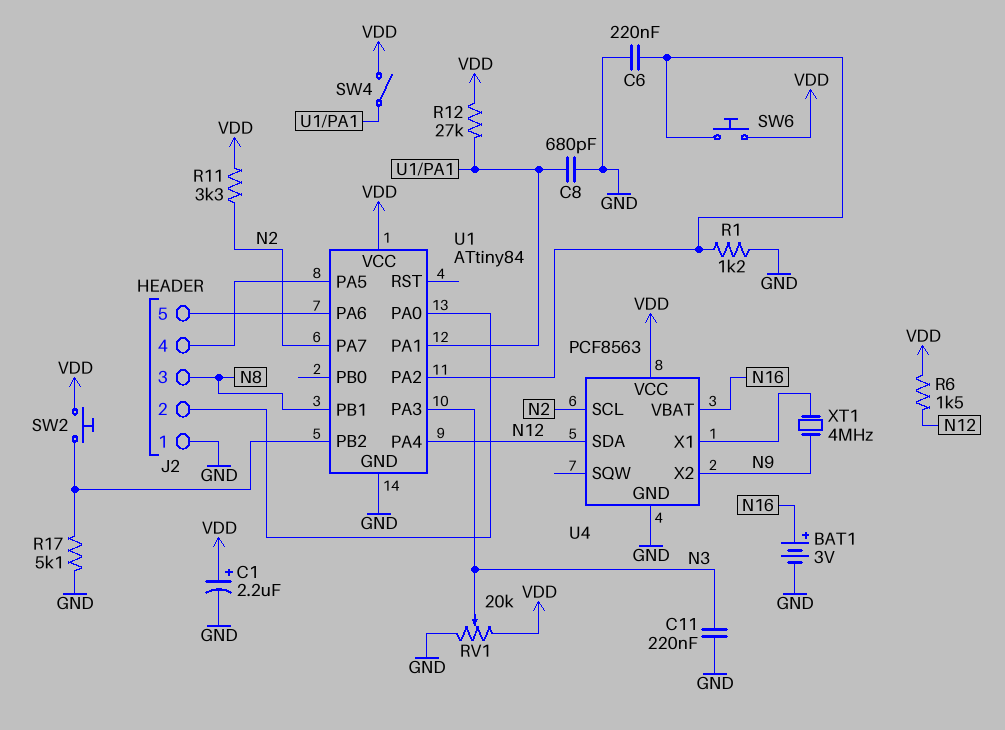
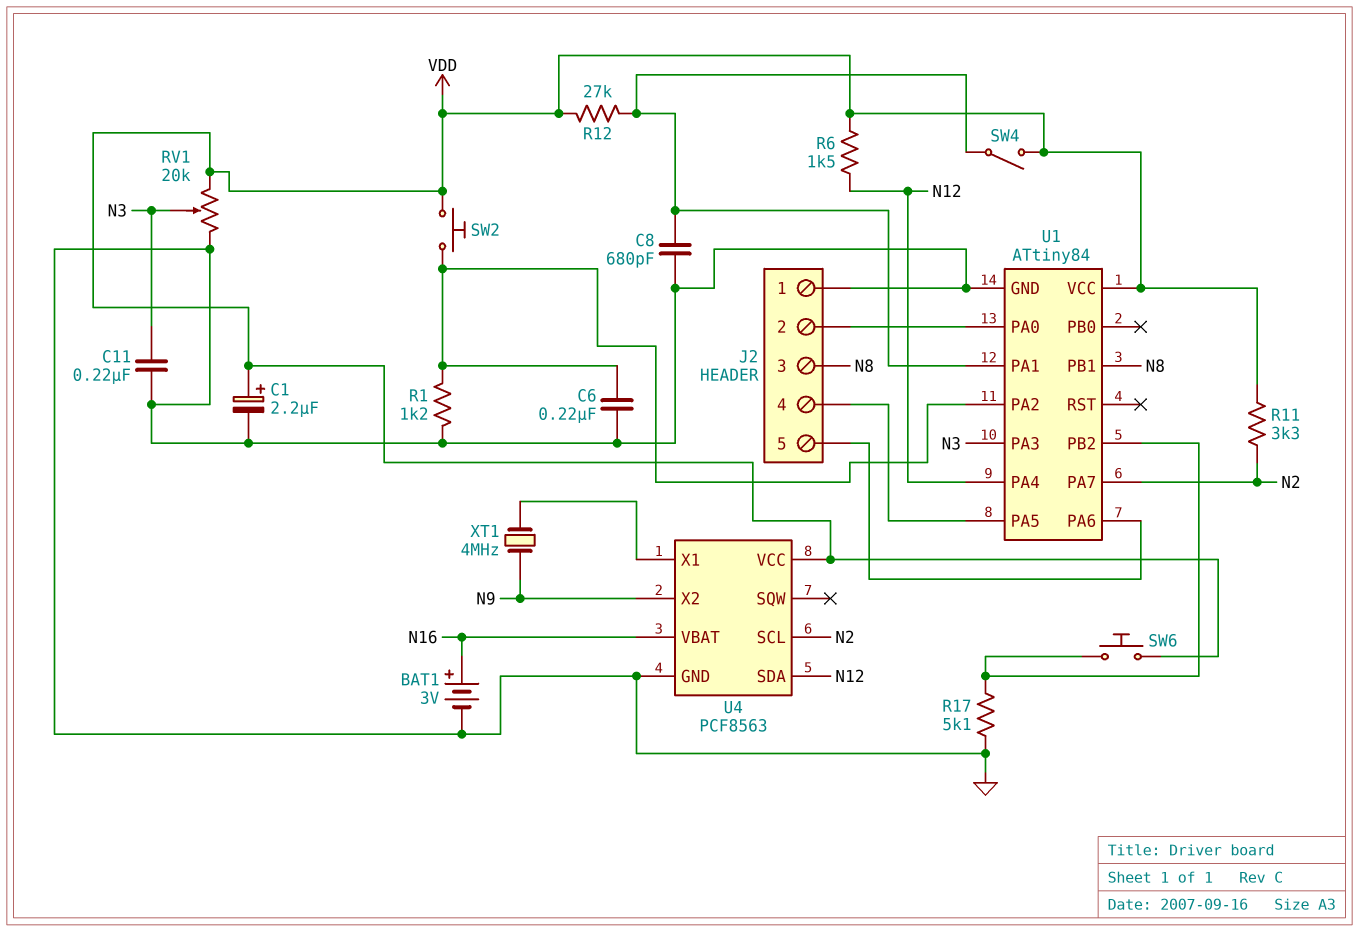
SW2: button (U1/PB2, VDD) -> button (U1/PA2, VDD)
SW6: button (U1/PA2, VDD) -> button (U1/PB2, VDD)

